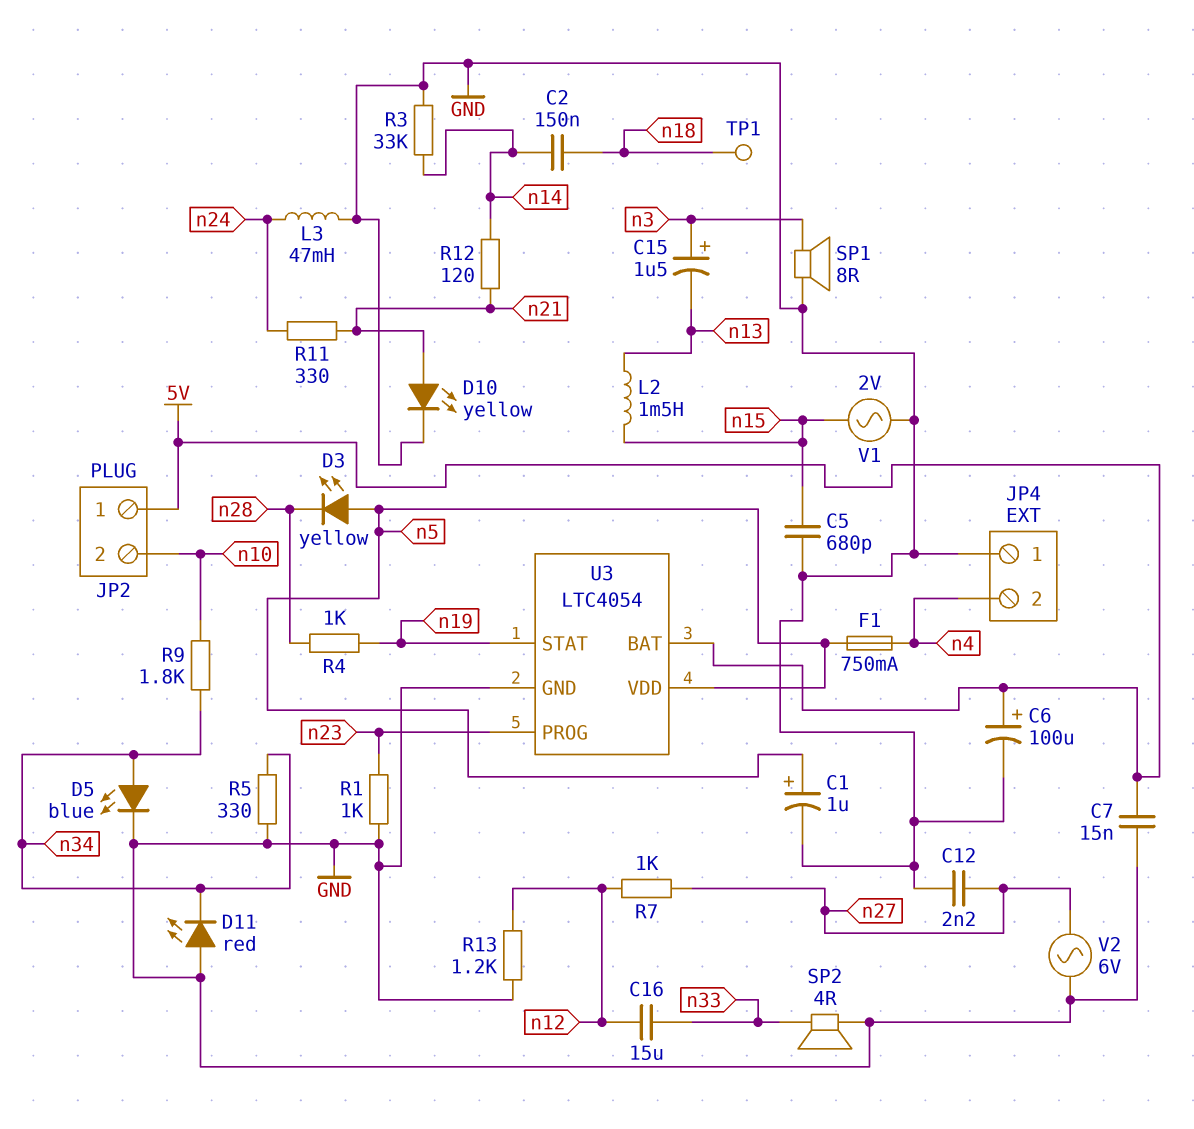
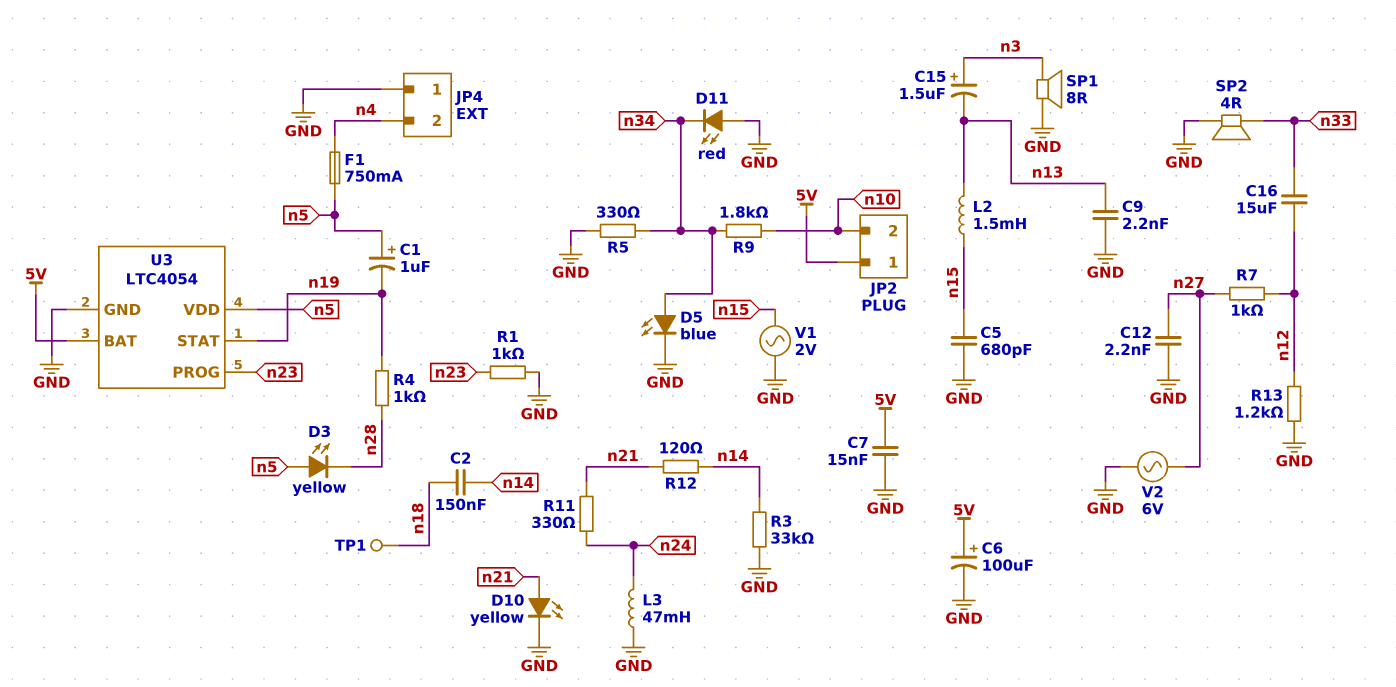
C1: 1uF (plus n5, minus GND) -> 1uF (plus n5, minus n19)
C9: none -> 2.2nF (GND, n13)

